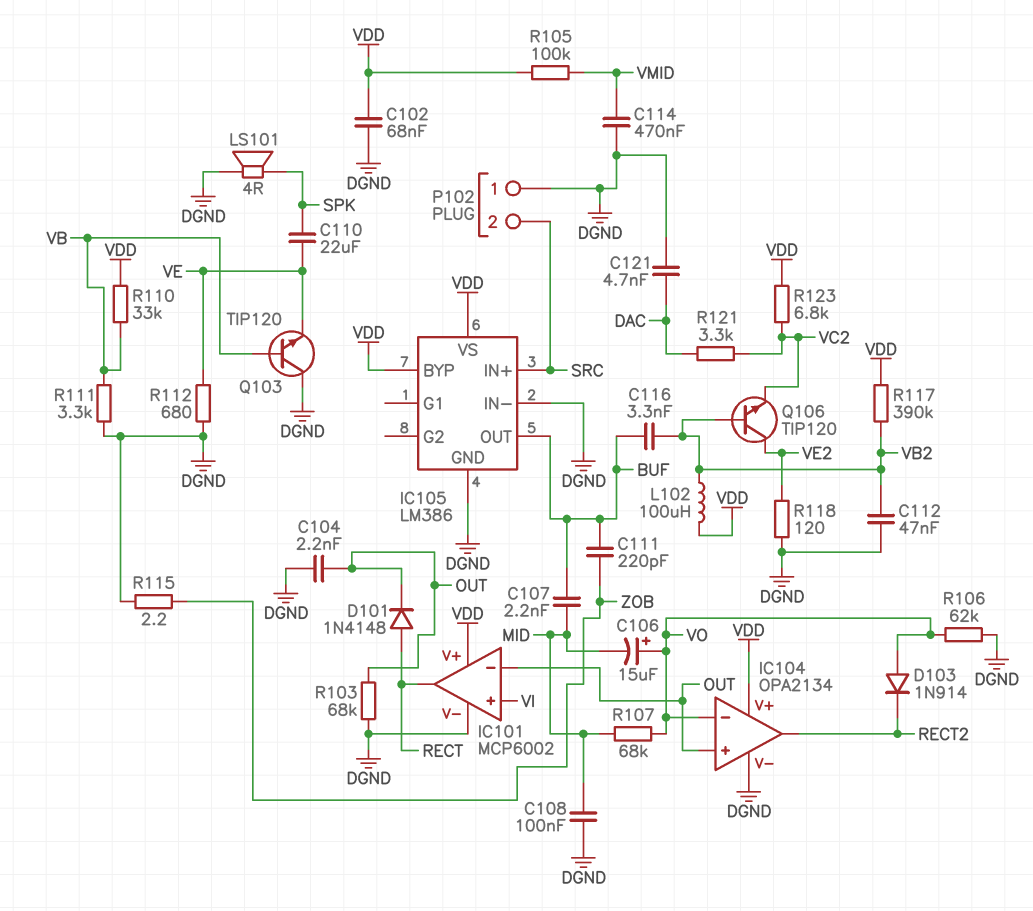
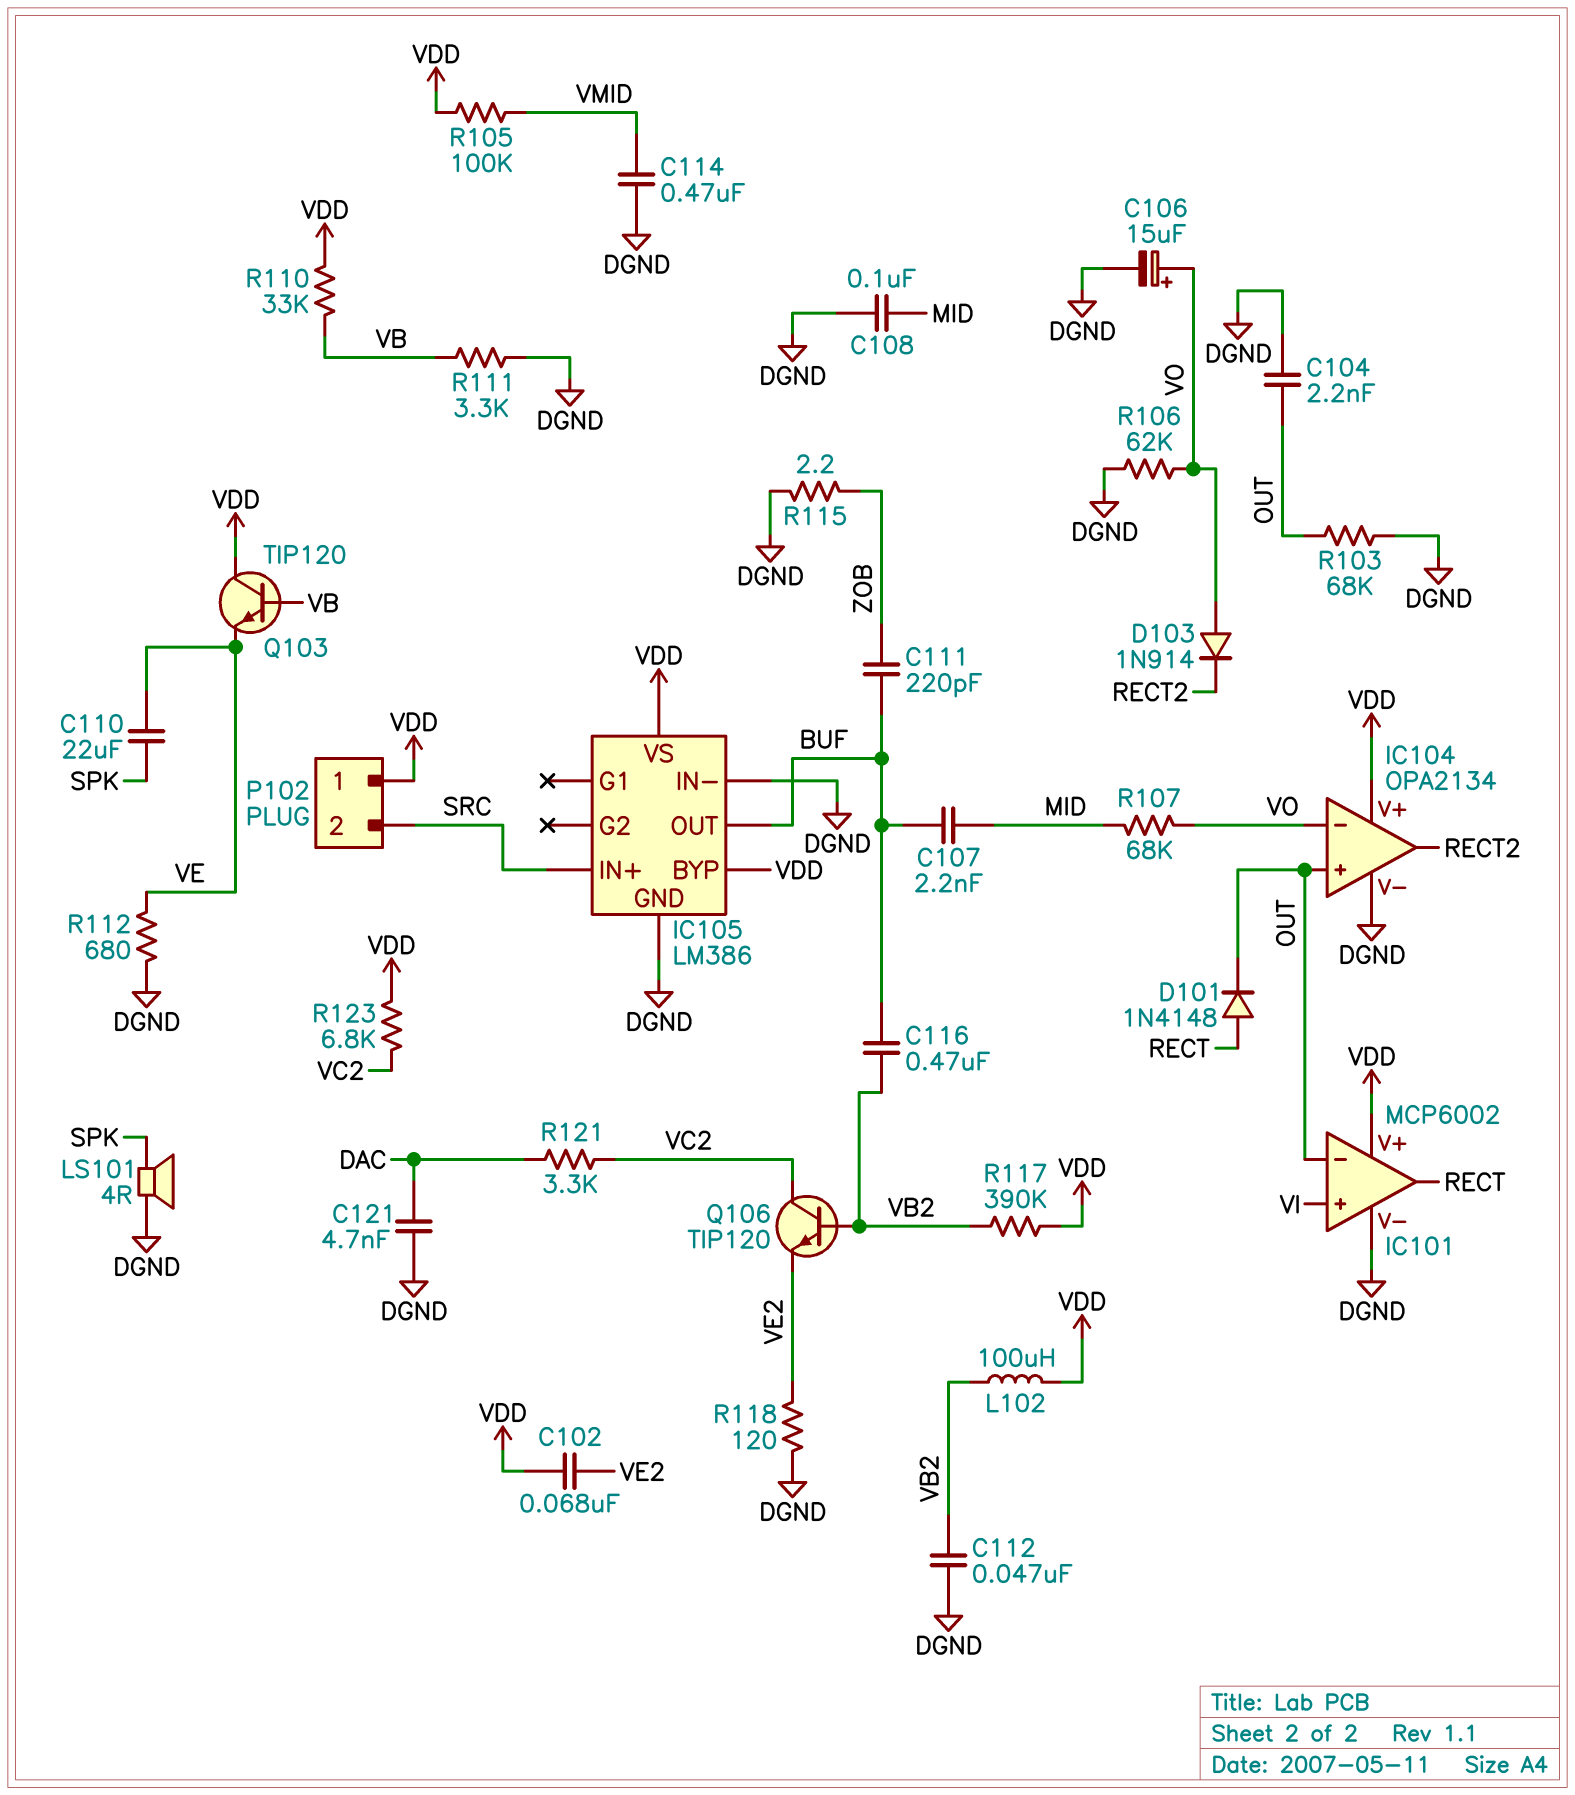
C102: 68nF (DGND, VDD) -> 68nF (VDD, VE2)
C106: 15uF (plus VO, minus MID) -> 15uF (plus VO, minus DGND)
C116: 3.3nF (BUF, VB2) -> 470nF (BUF, VB2)
P102 pin 1: DGND -> VDD
Q103: NPN TIP120 (B VB, C DGND, E VE) -> NPN TIP120 (B VB, C VDD, E VE)
Q106: NPN TIP120 (B VB2, C VE2, E VC2) -> NPN TIP120 (B VB2, C VC2, E VE2)

